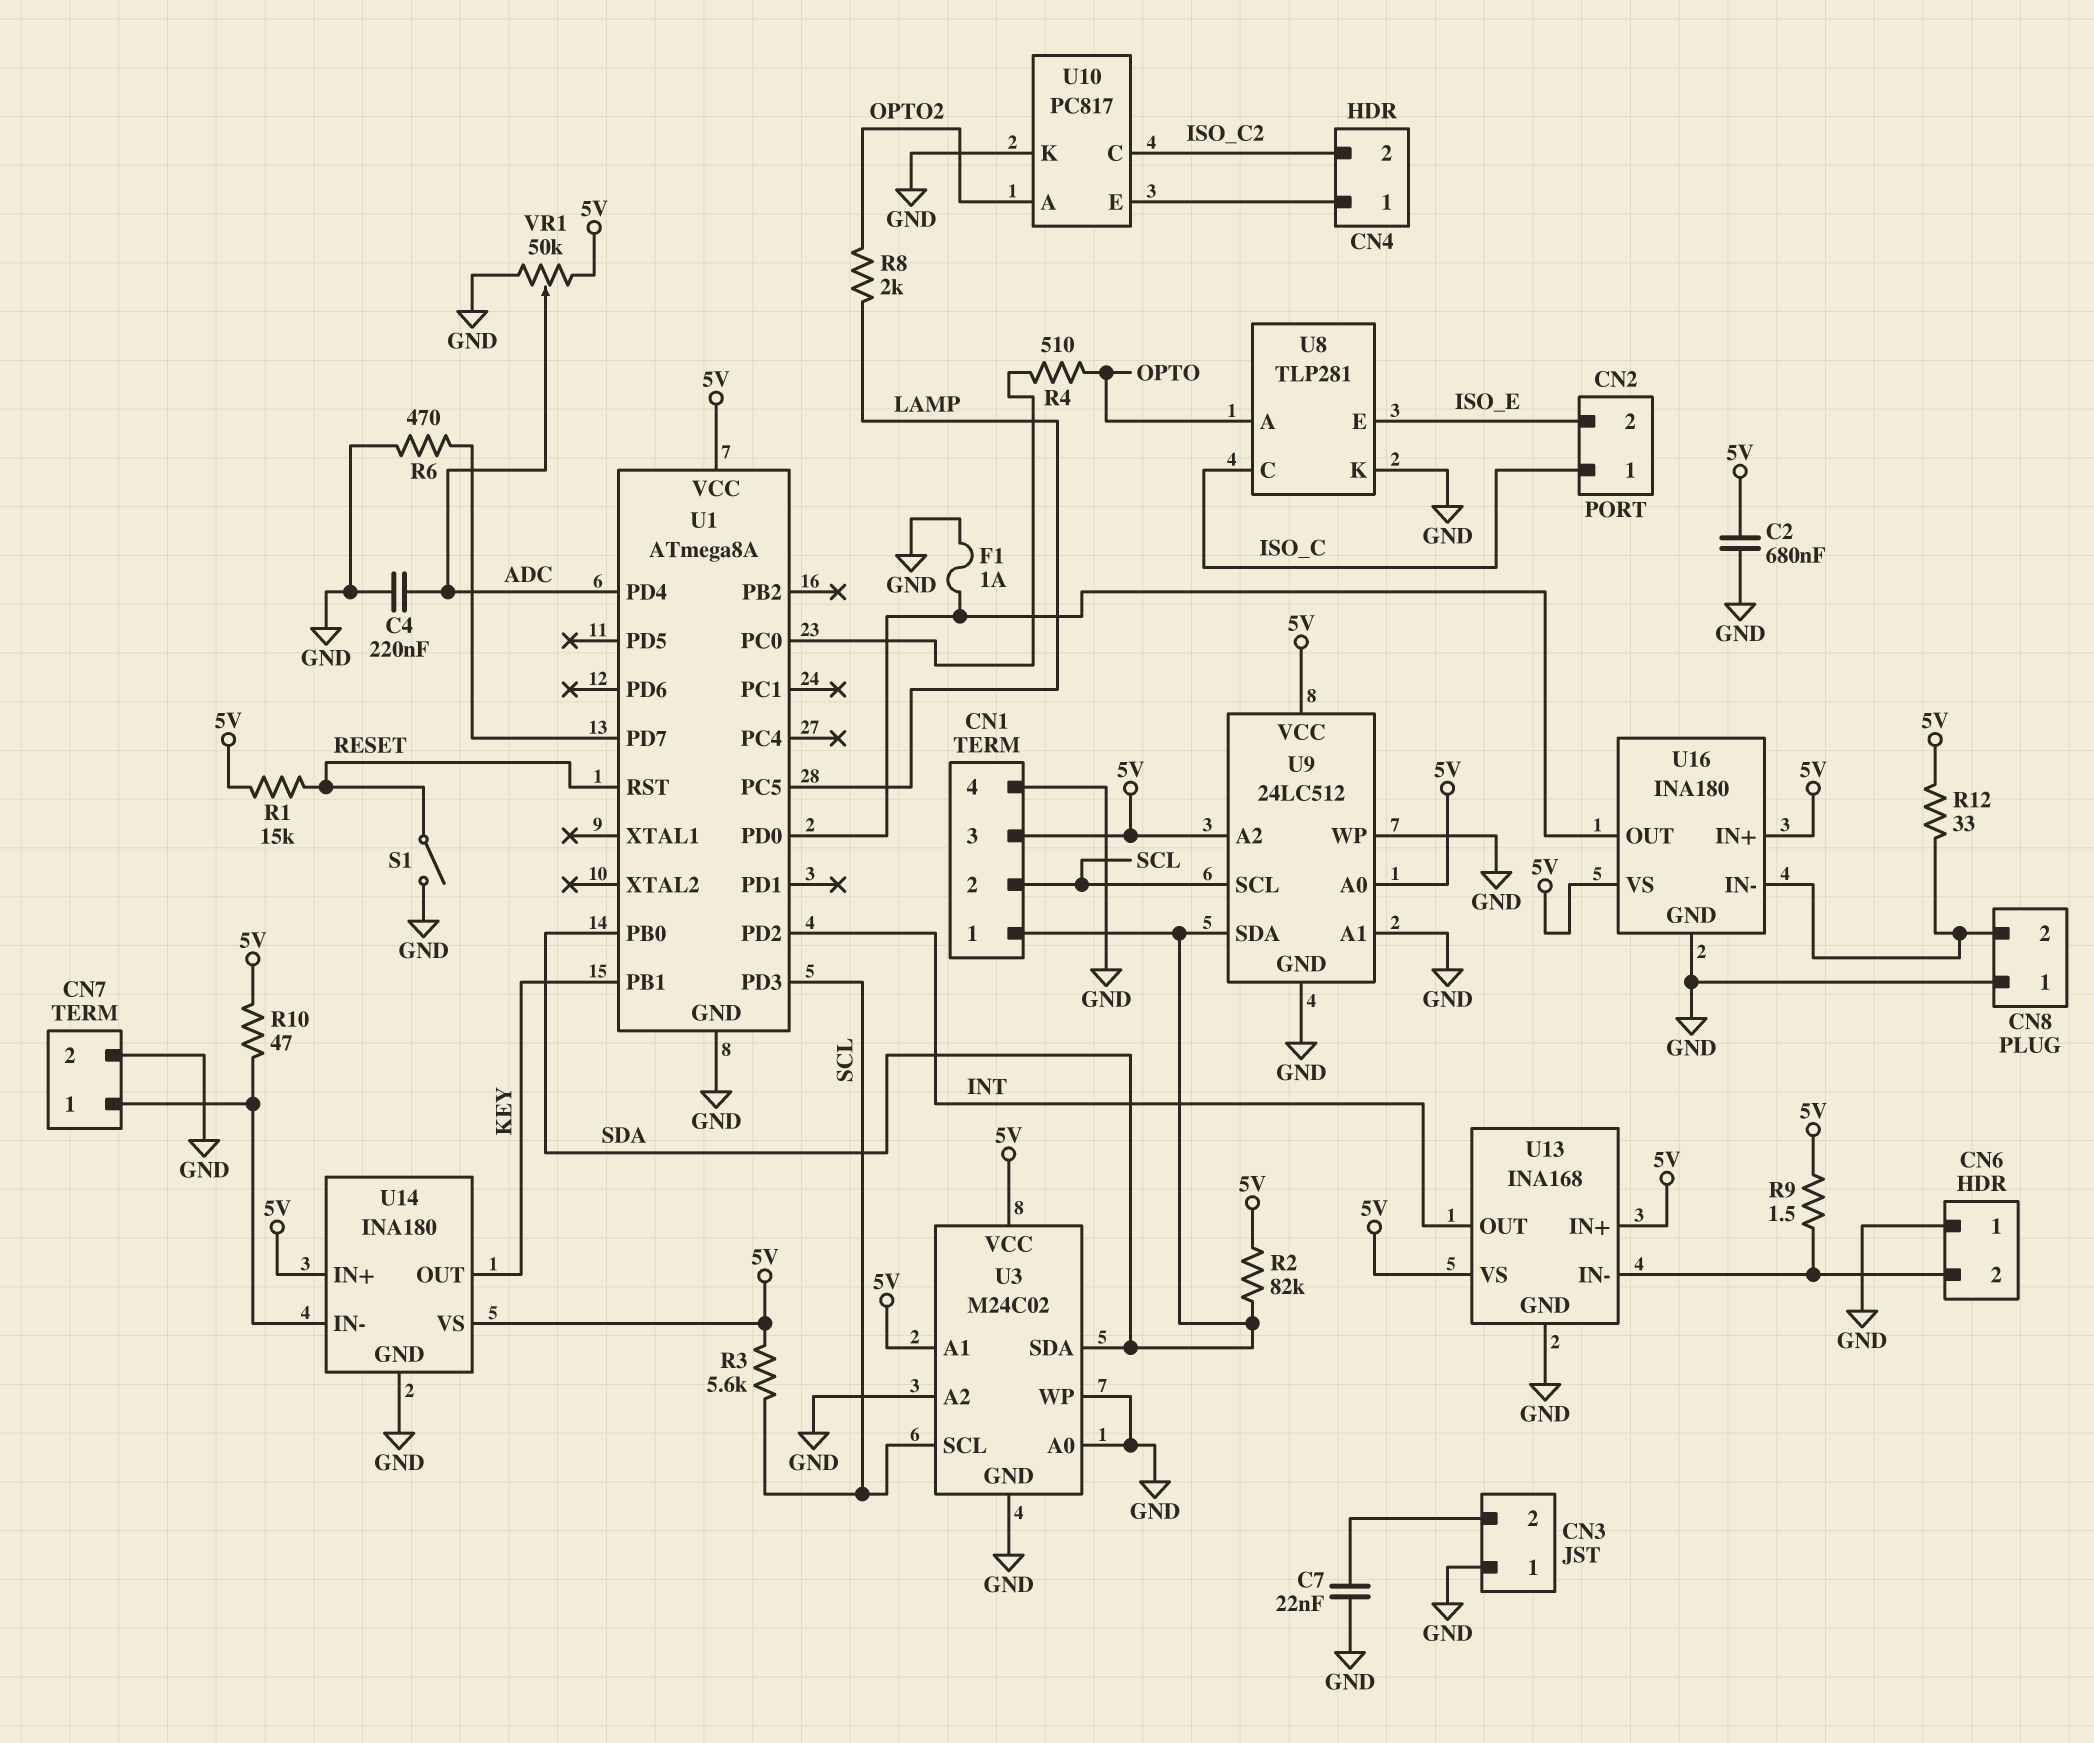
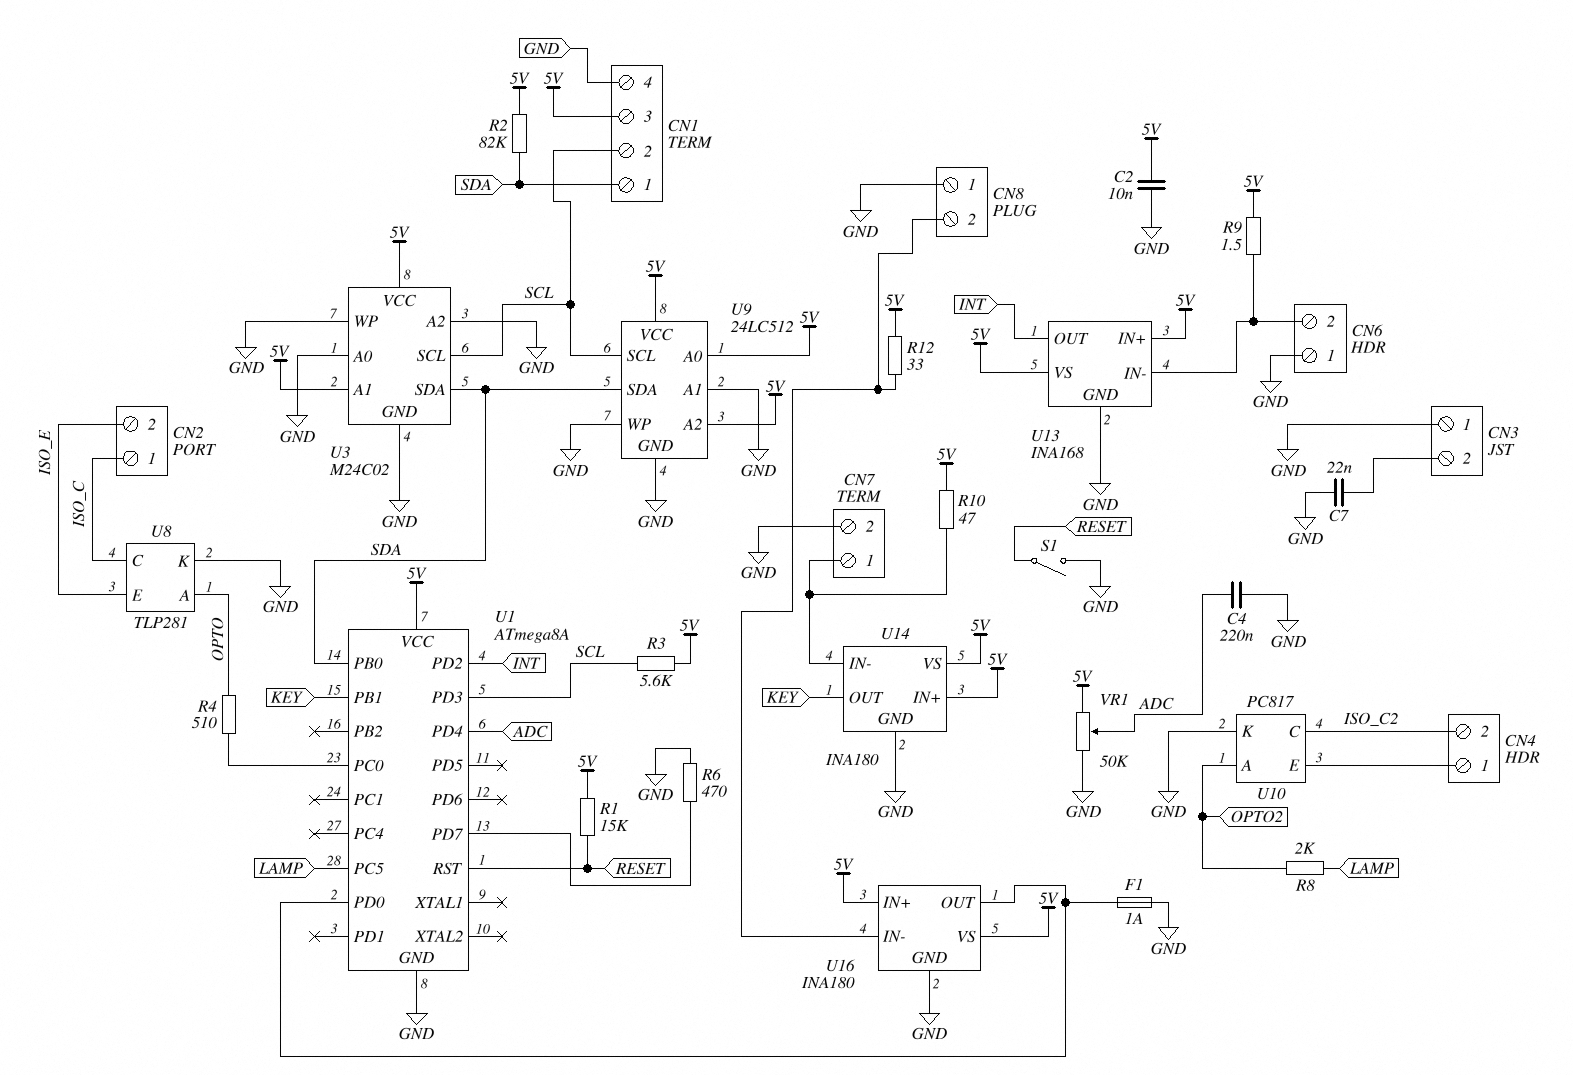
C2: 680nF (5V, GND) -> 10nF (5V, GND)

